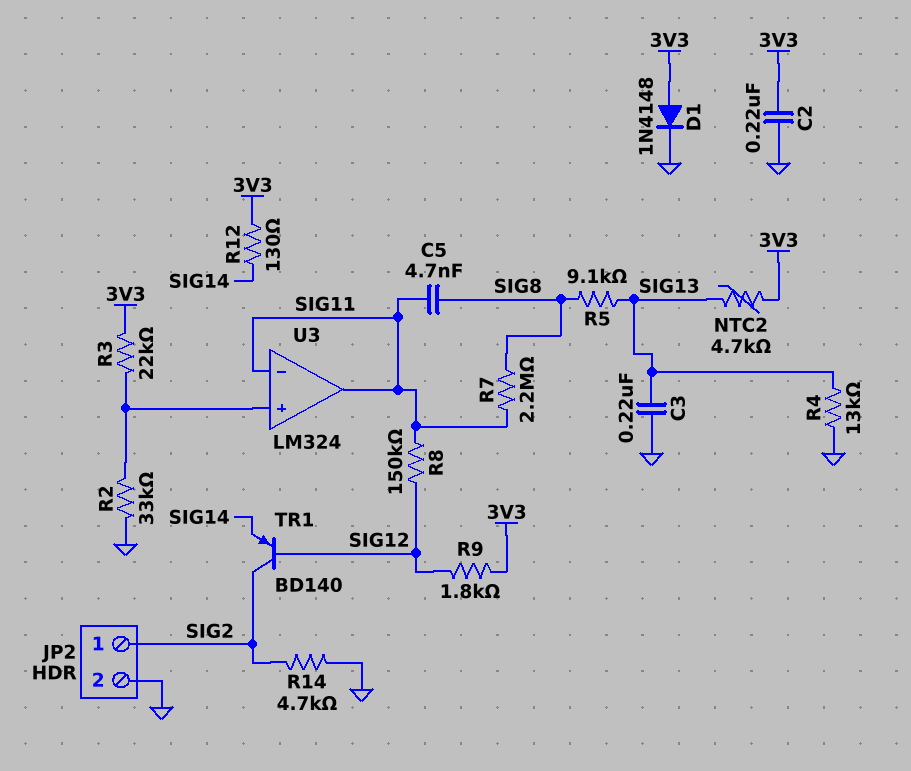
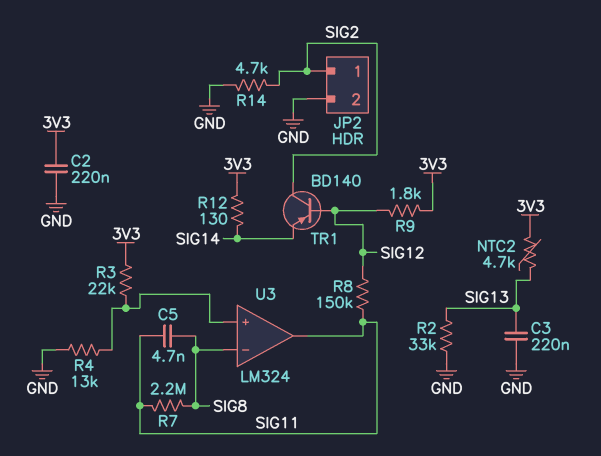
D1: diode 1N4148 (A 3V3, K GND) -> none
R2: 33k (GND, U3/in+) -> 33k (GND, SIG13)
R4: 13k (GND, SIG13) -> 13k (GND, U3/in+)
R5: 9.1k (SIG8, SIG13) -> none
U3 pin in-: SIG11 -> SIG8

